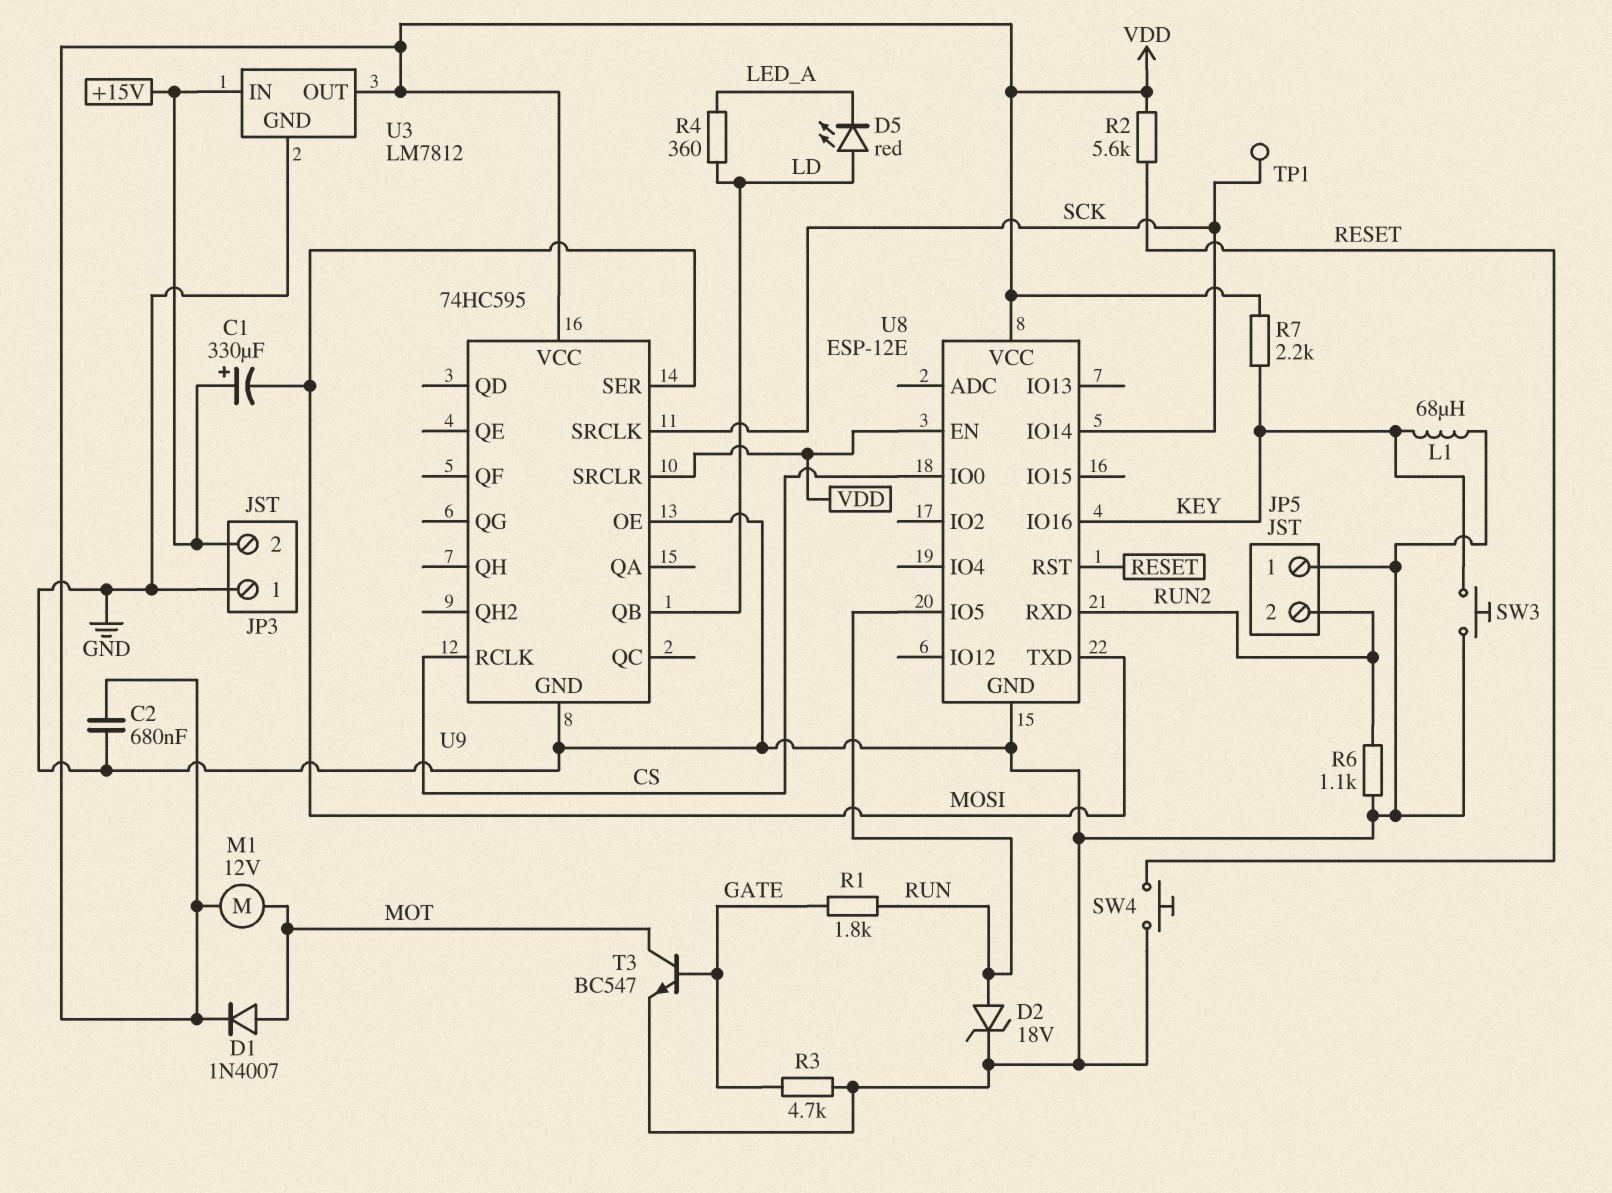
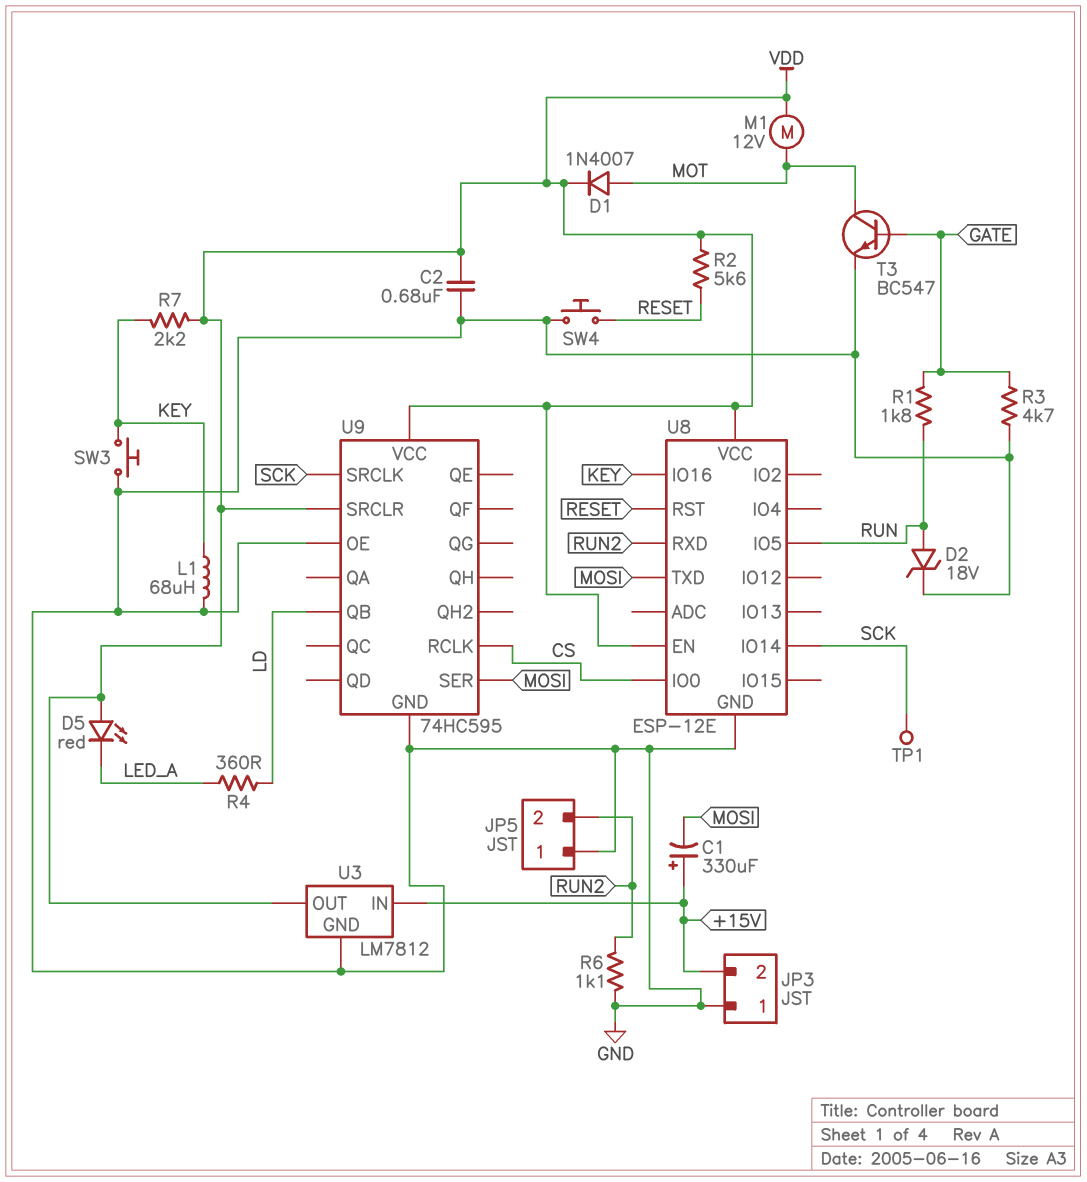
D5: LED red (A LD, K LED_A) -> LED red (A VDD, K LED_A)

